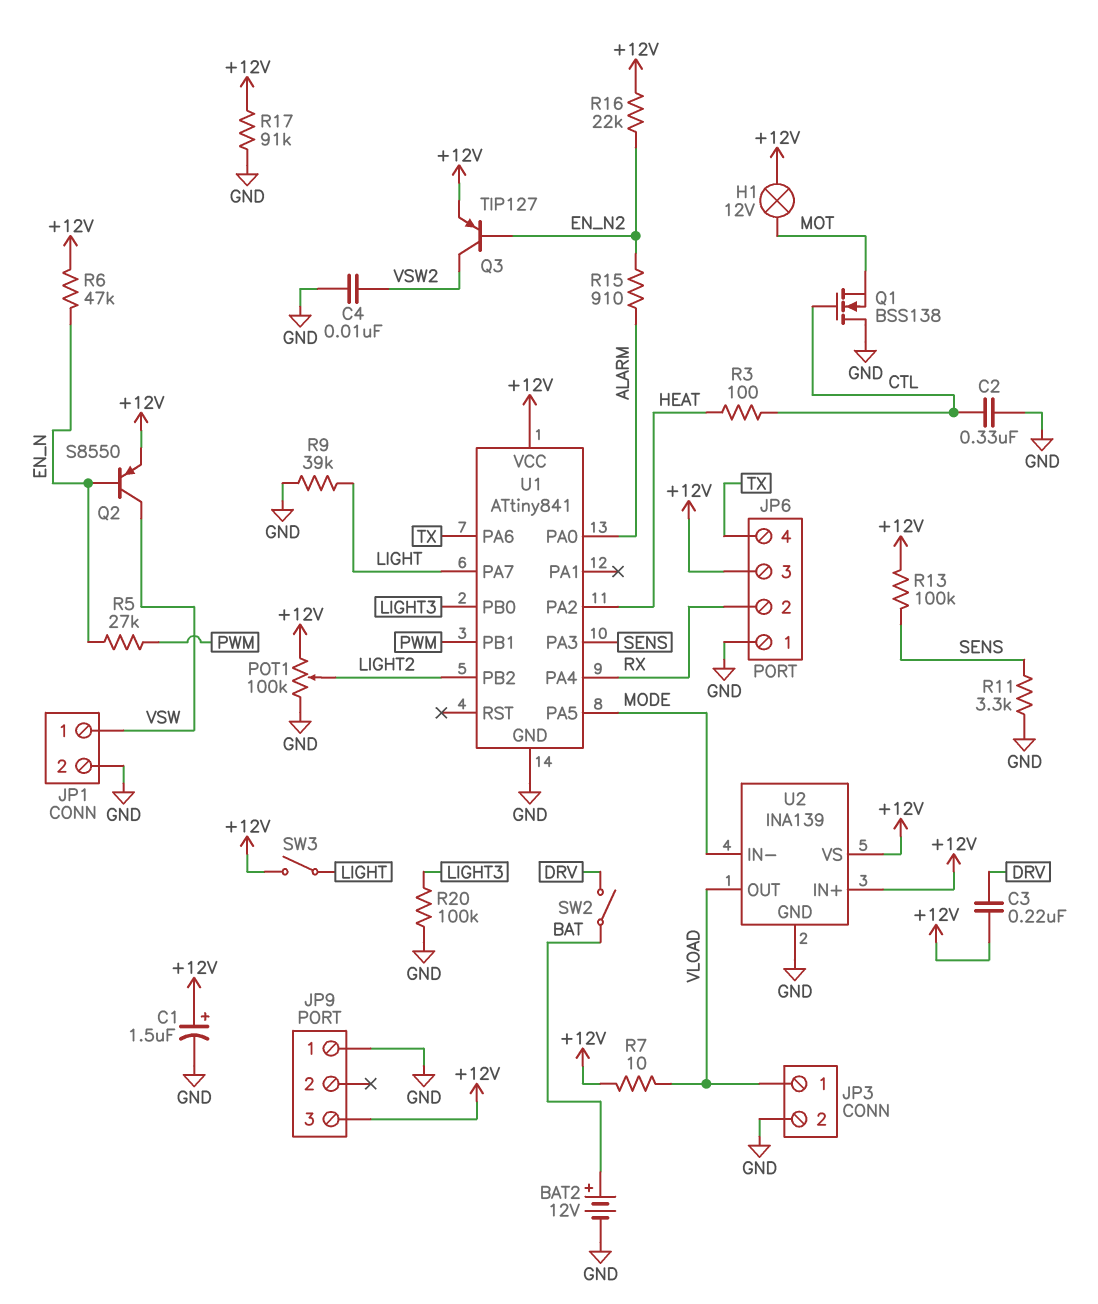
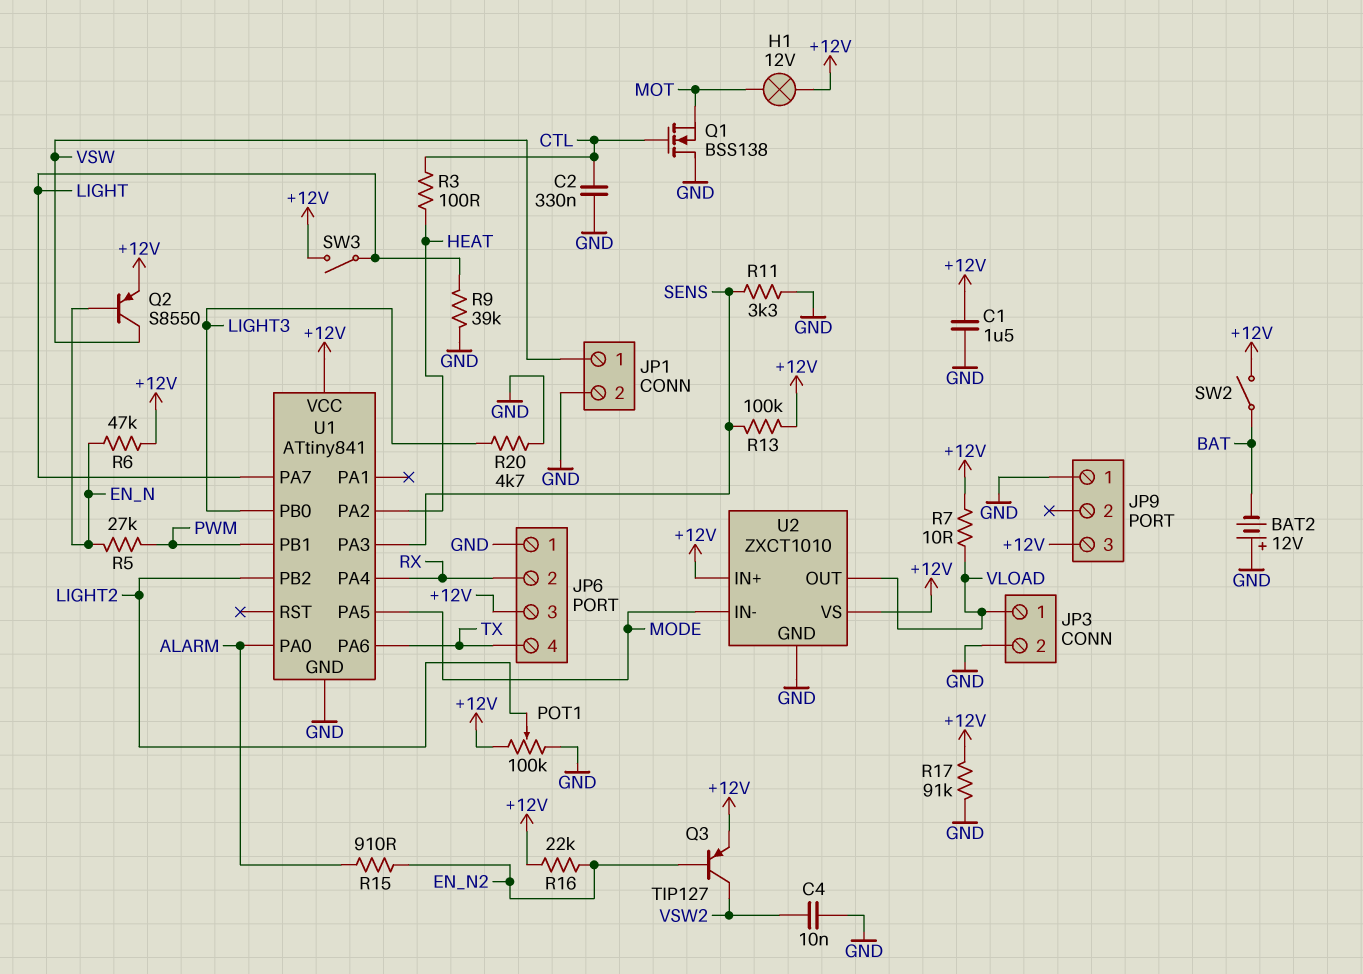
BAT2: 12V (plus BAT, minus GND) -> 12V (plus GND, minus BAT)
C1: 1.5uF (plus +12V, minus GND) -> 1.5uF (+12V, GND)
C3: 220nF (+12V, DRV) -> none
R20: 100k (GND, LIGHT3) -> 4.7k (GND, LIGHT3)
SW2: switch (BAT, DRV) -> switch (+12V, BAT)
U2: INA139 -> ZXCT1010

